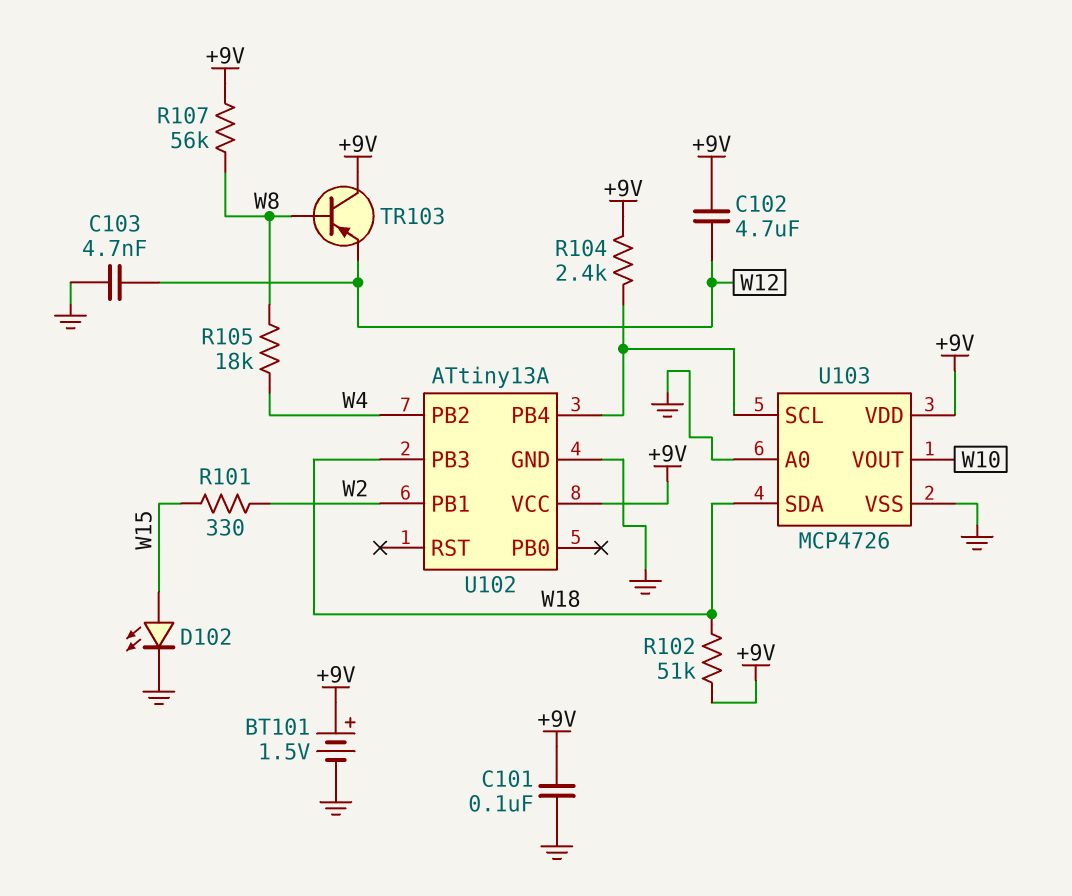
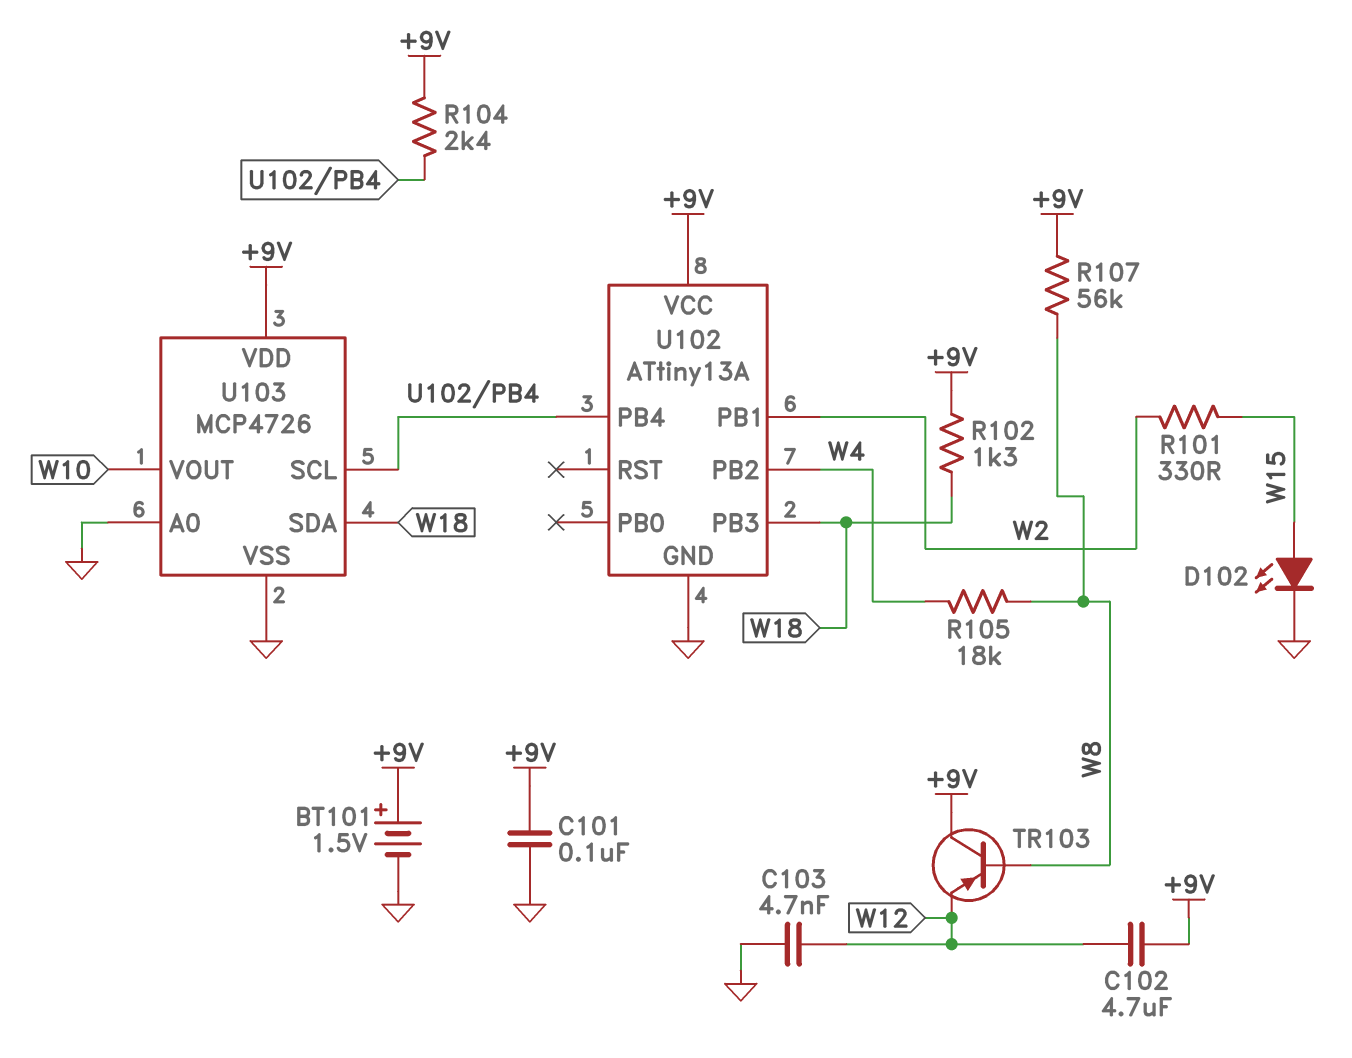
R102: 51k (+9V, W18) -> 1.3k (+9V, W18)

